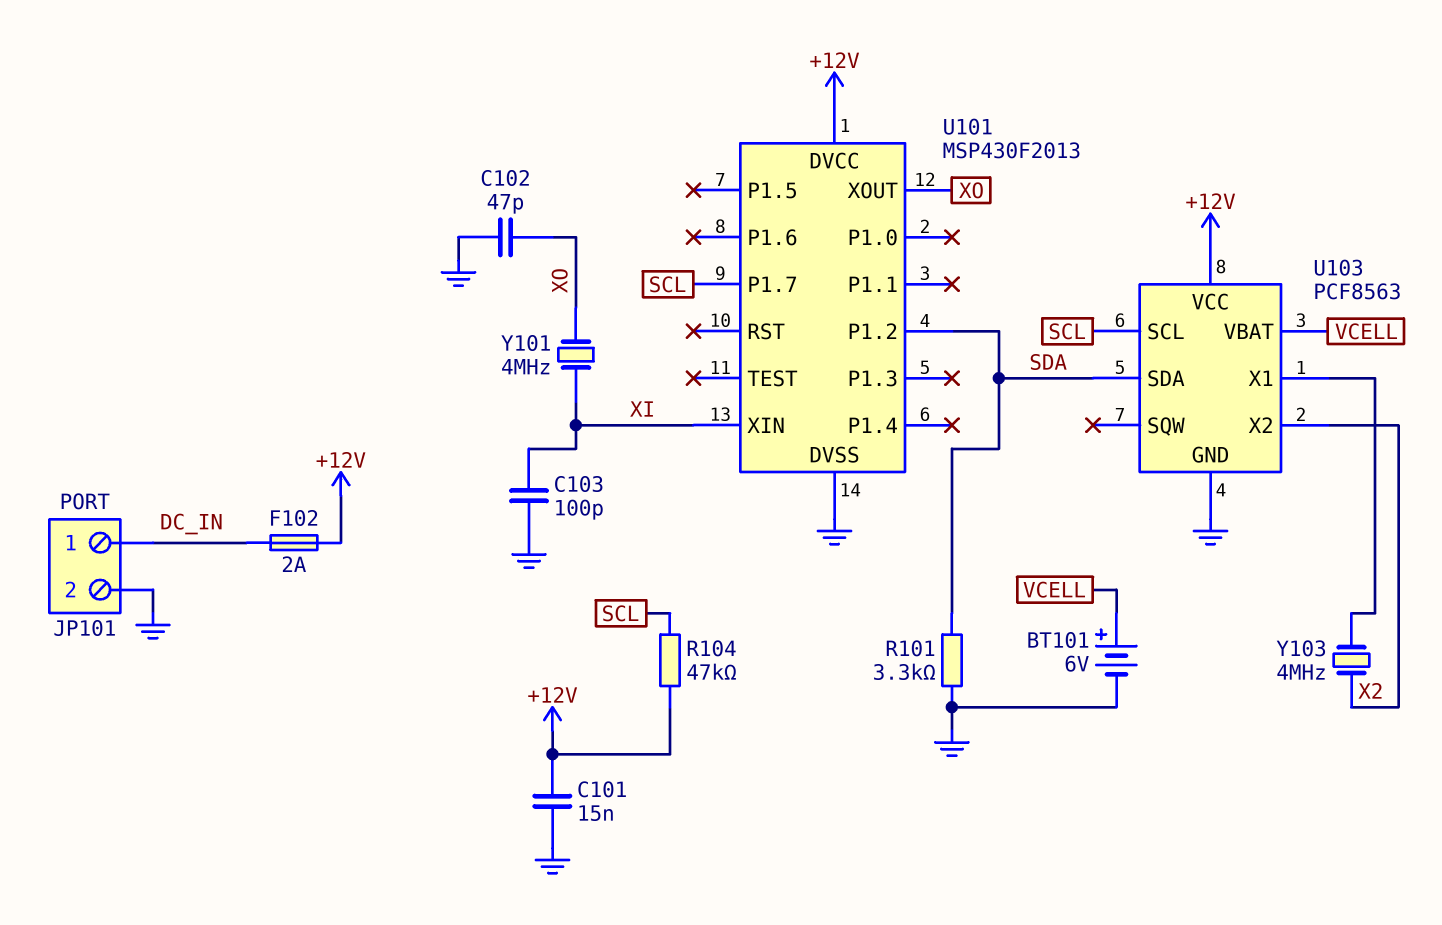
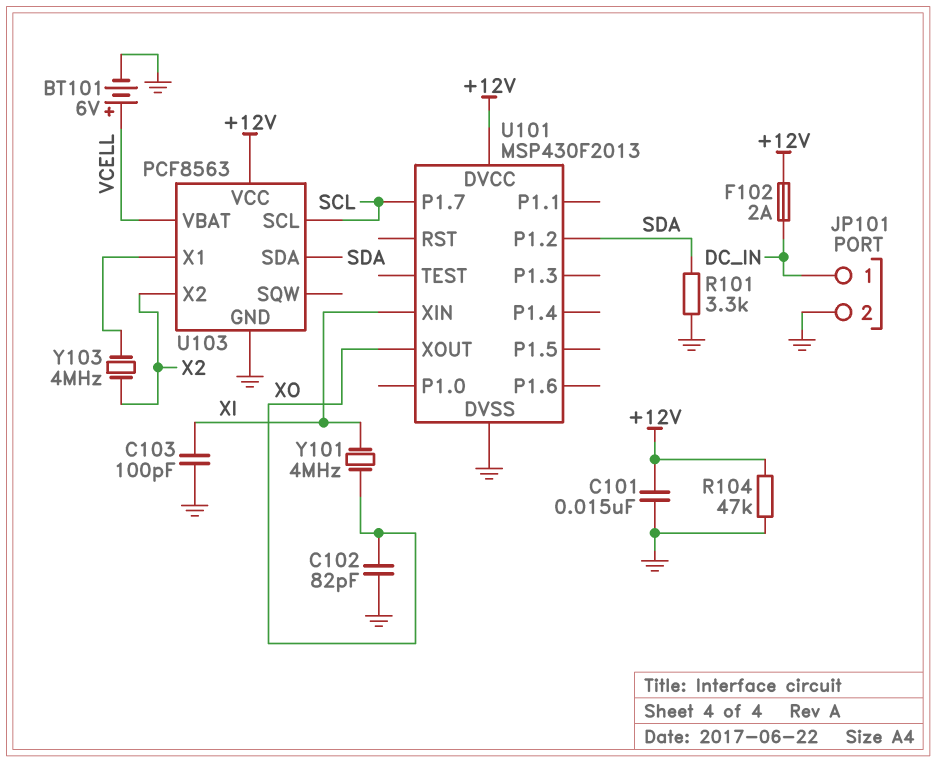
C102: 47pF (GND, XO) -> 82pF (GND, XO)
R104: 47k (+12V, SCL) -> 47k (+12V, GND)

